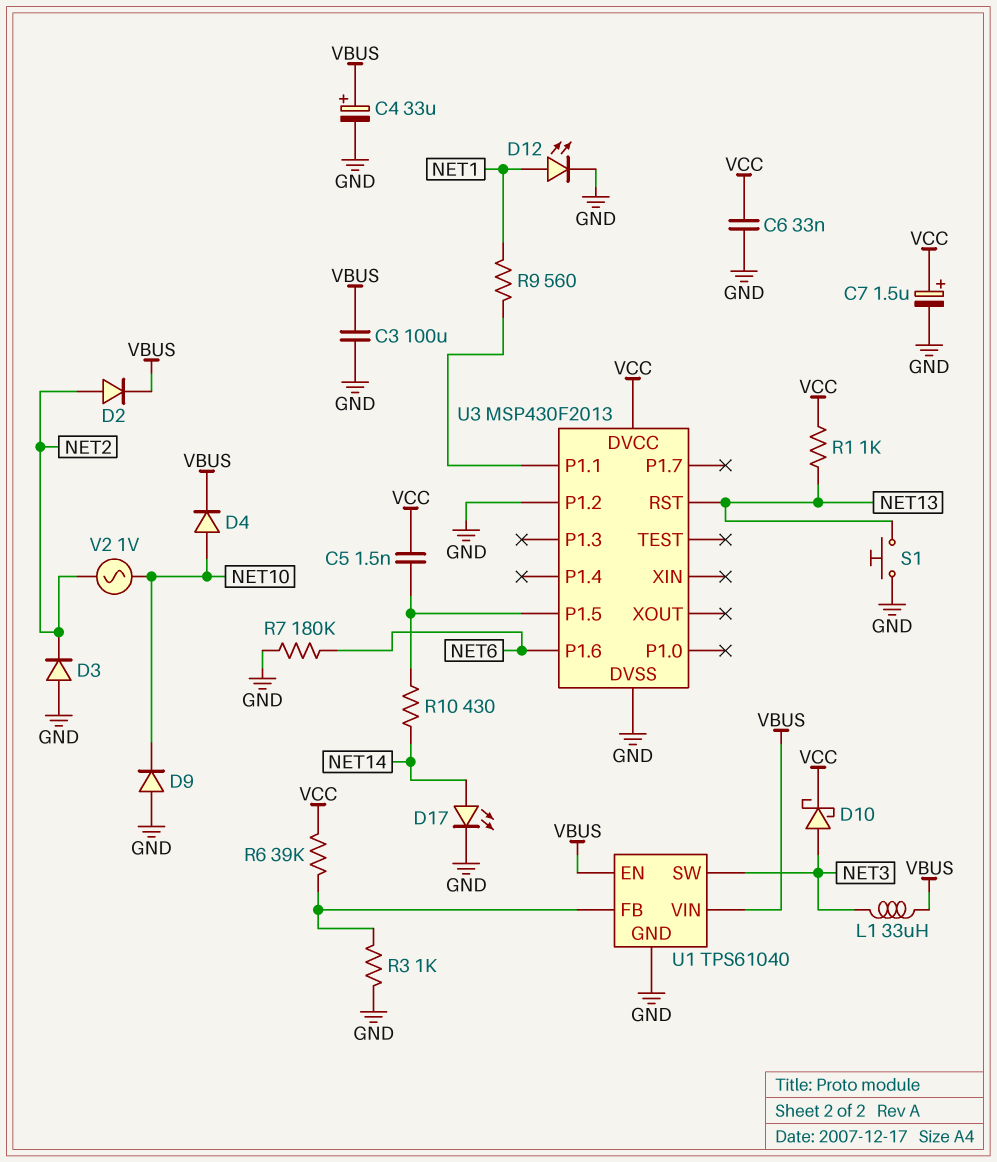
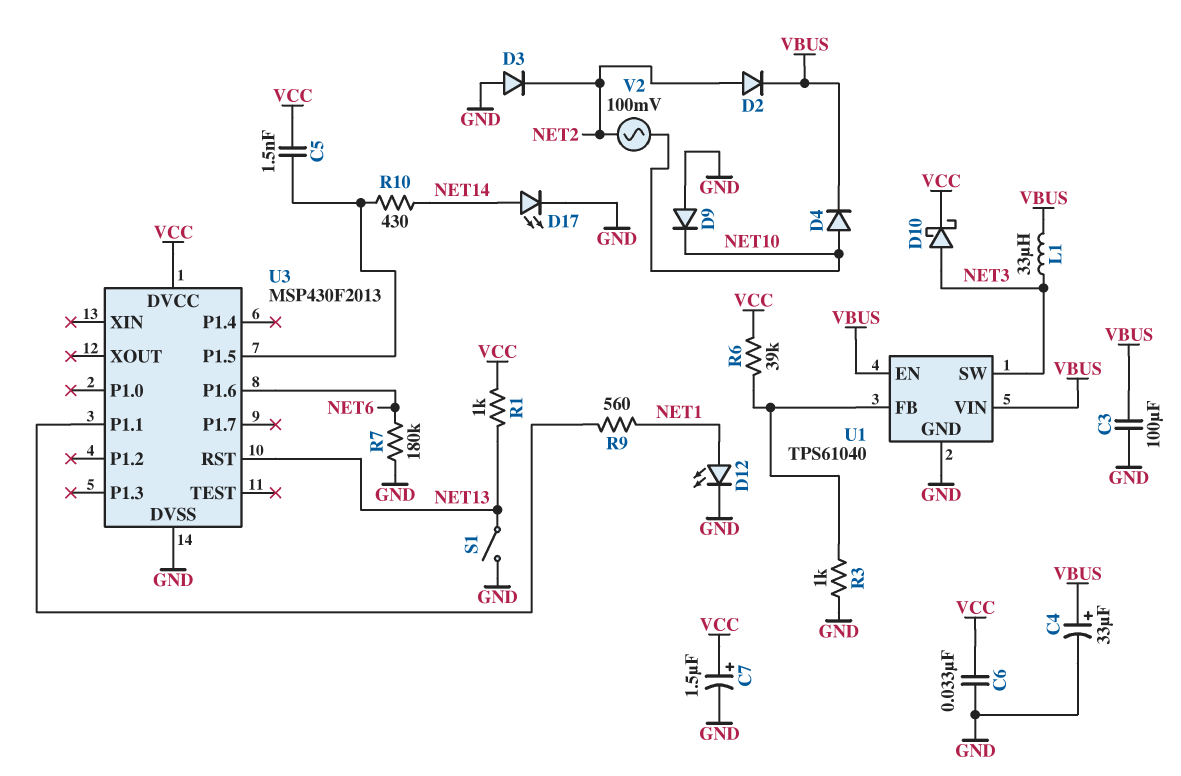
S1: button (GND, NET13) -> switch (GND, NET13)
U3 pin P1.2: GND -> none
V2: AC 1V (NET2, NET10) -> AC 100mV (NET2, NET10)

